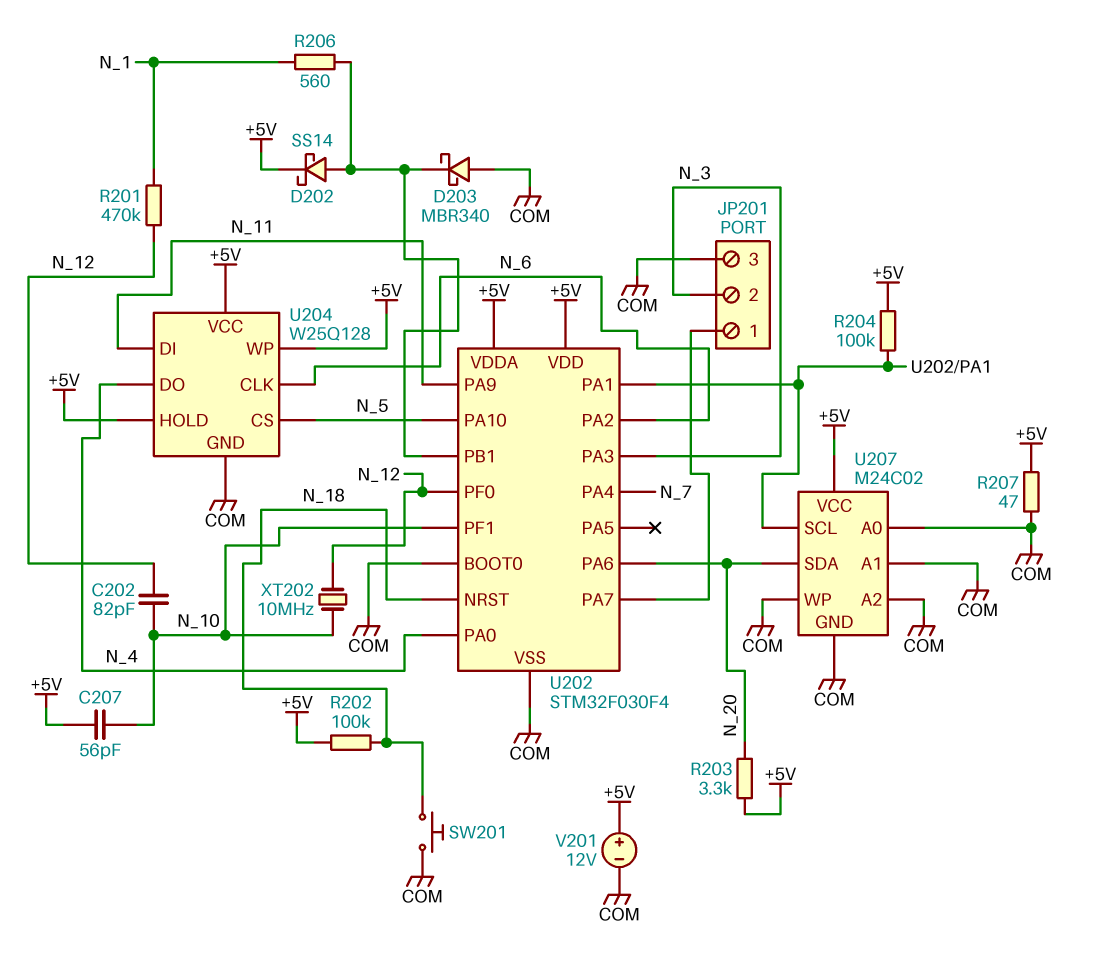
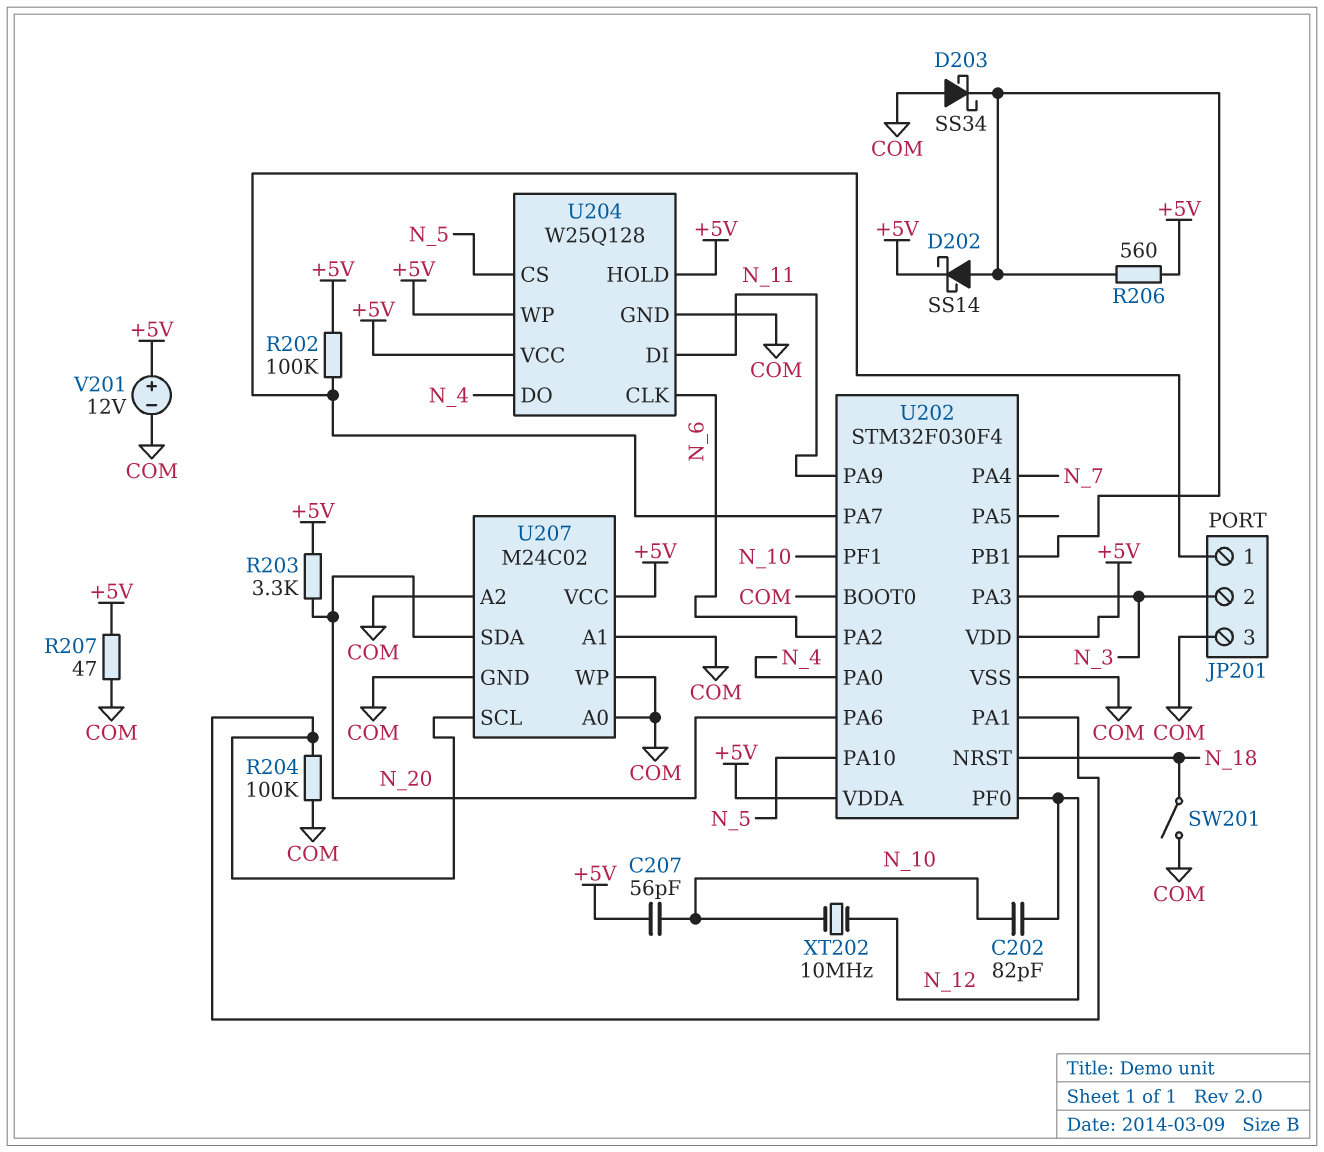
D203: schottky MBR340 (A COM, K U202/PB1) -> schottky SS34 (A COM, K U202/PB1)
R201: 470k (N_1, N_12) -> none
R202: 100k (+5V, N_18) -> 100k (+5V, JP201/1)
R204: 100k (+5V, U202/PA1) -> 100k (COM, U202/PA1)
R206: 560 (N_1, U202/PB1) -> 560 (+5V, U202/PB1)
SW201: button (COM, N_18) -> switch (COM, N_18)

